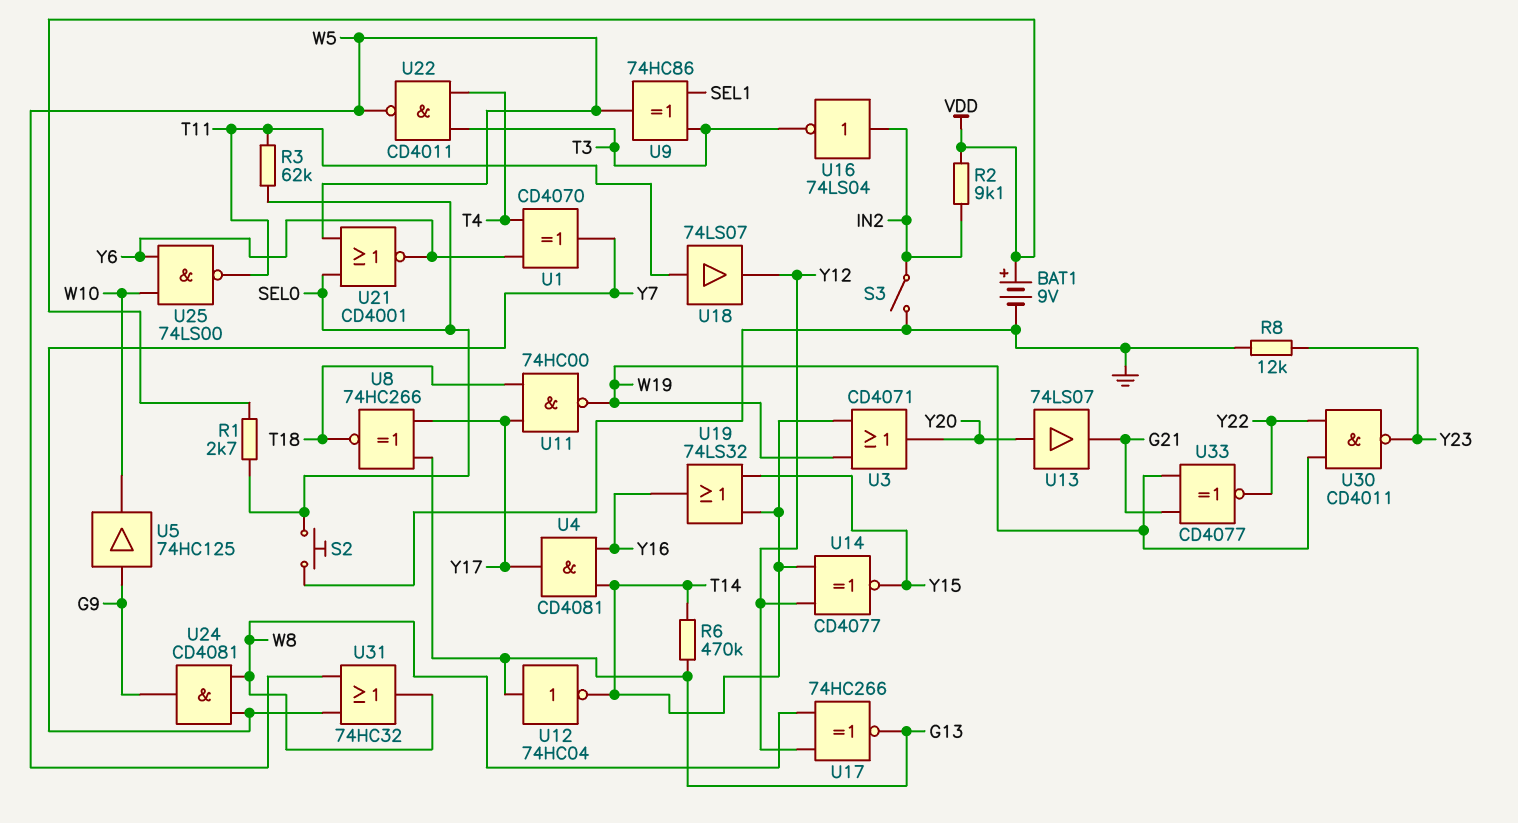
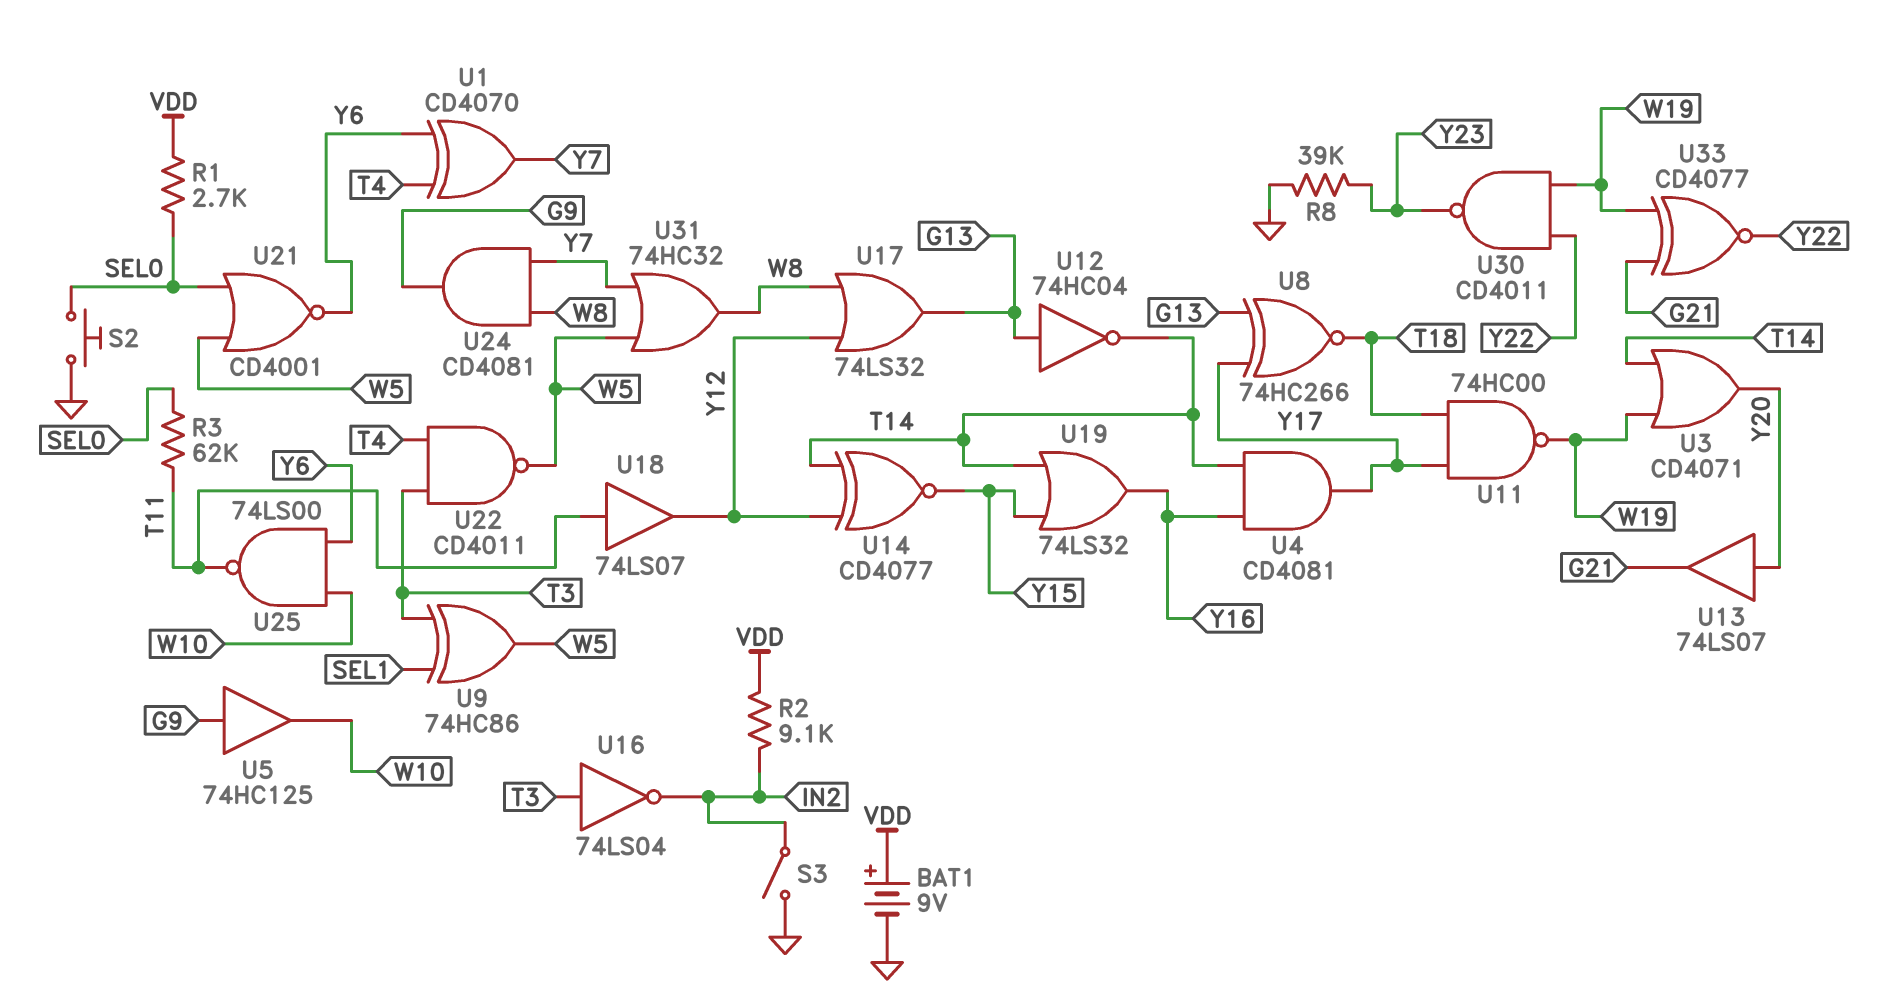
R6: 470k (G13, T14) -> none
R8: 12k (GND, Y23) -> 39k (GND, Y23)
U16: NOT 74LS04 (in IN2, out T3) -> NOT 74LS04 (in T3, out IN2)
U17: XNOR 74HC266 (in W8, in Y12, out G13) -> OR 74LS32 (in W8, in Y12, out G13)

